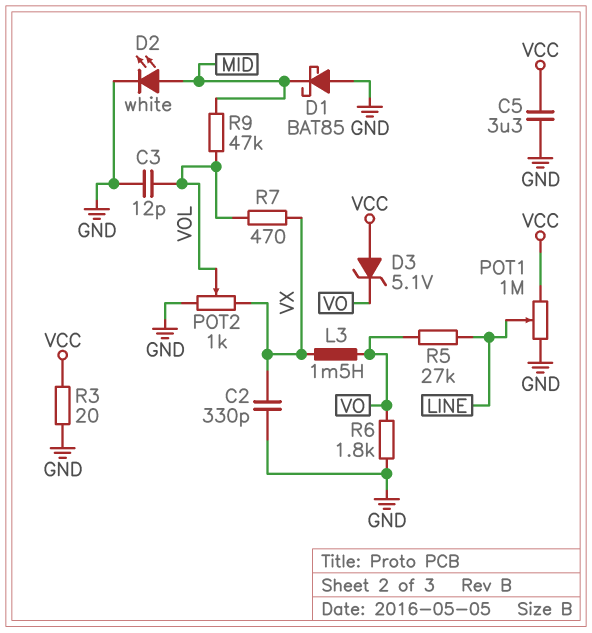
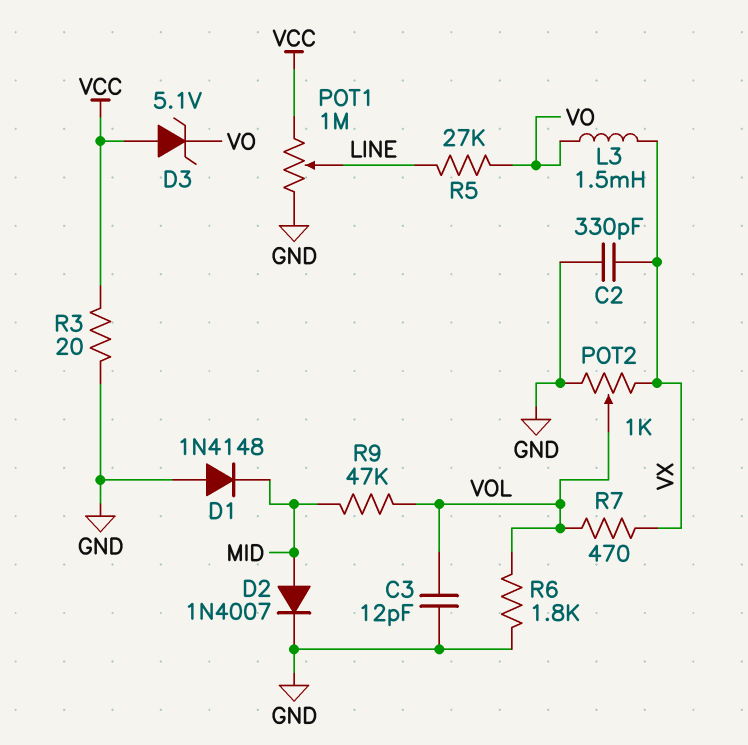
C5: 3.3uF (GND, VCC) -> none
D1: schottky BAT85 (A GND, K MID) -> diode 1N4148 (A GND, K MID)
D2: LED white (A MID, K GND) -> diode 1N4007 (A MID, K GND)
R6: 1.8k (GND, VO) -> 1.8k (GND, VOL)

